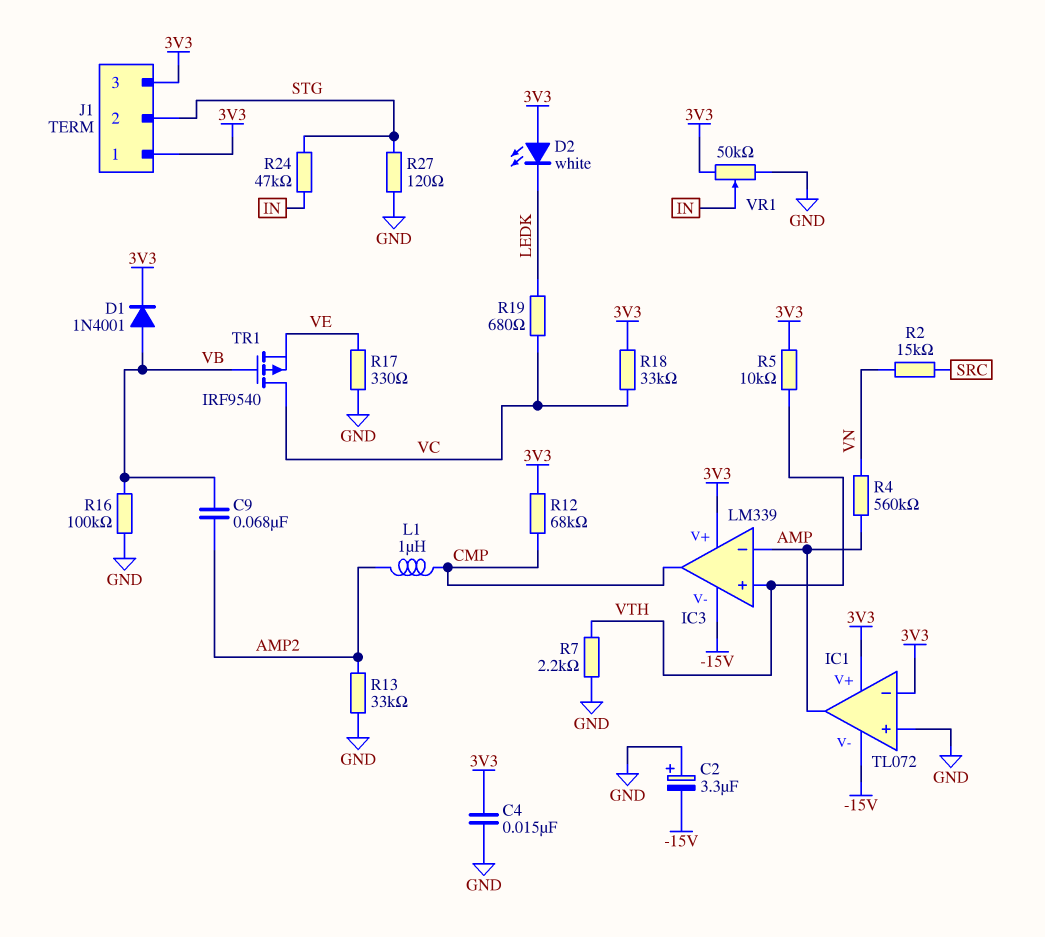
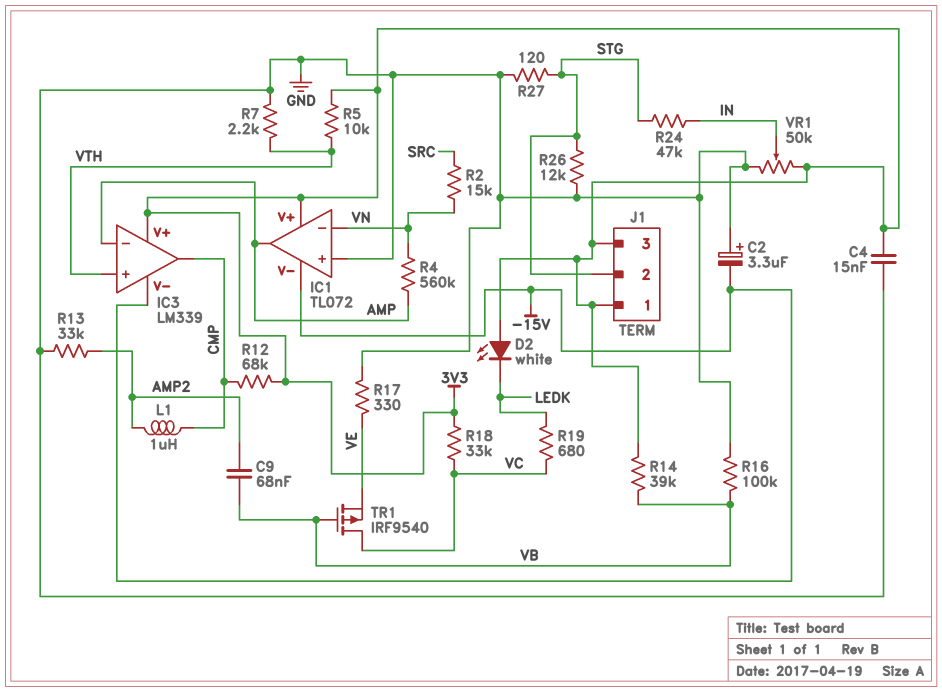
D1: diode 1N4001 (A VB, K 3V3) -> none
IC1 pin in-: 3V3 -> VN
R14: none -> 39k (3V3, VB)
R26: none -> 12k (GND, STG)

